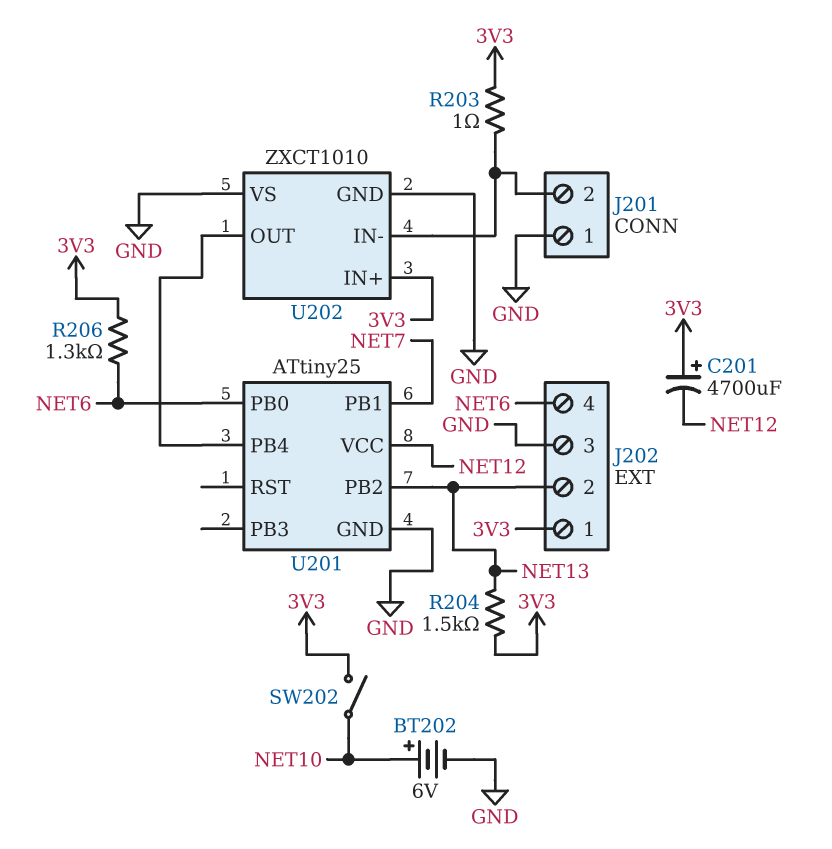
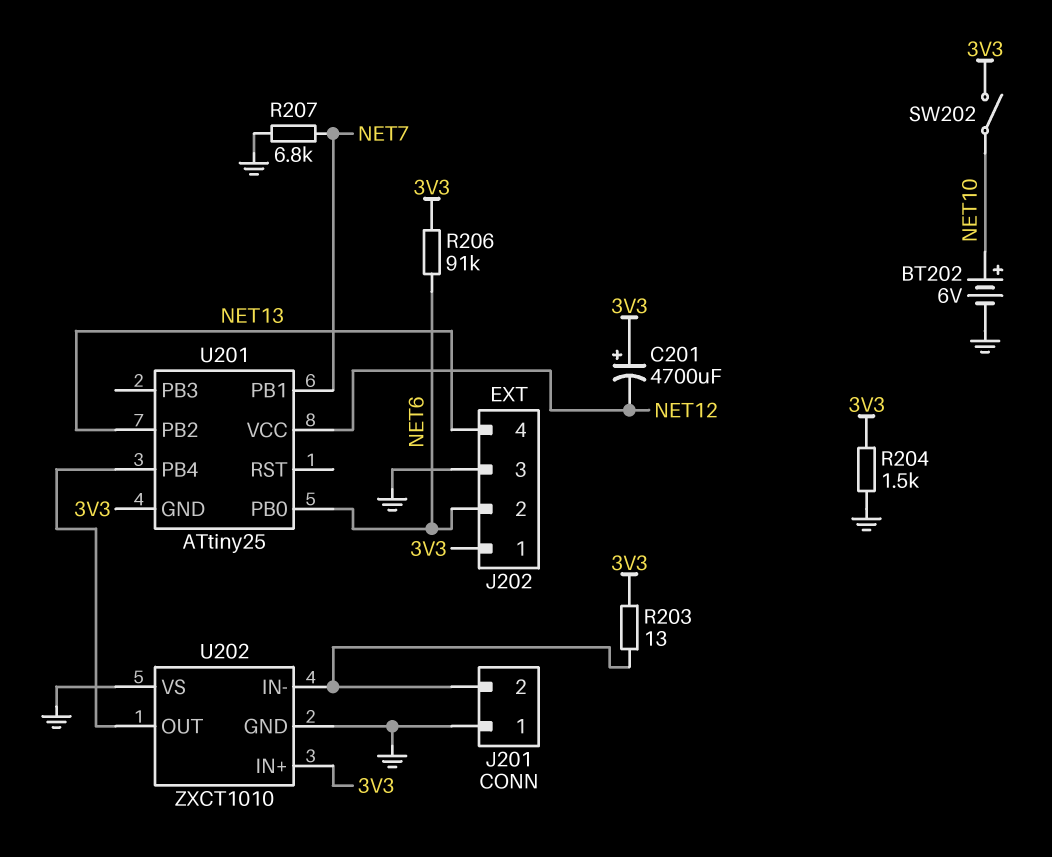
J202 pin 2: NET13 -> NET6
J202 pin 4: NET6 -> NET13
R203: 1 (3V3, J201/2) -> 13 (3V3, J201/2)
R204: 1.5k (3V3, NET13) -> 1.5k (3V3, GND)
R206: 1.3k (3V3, NET6) -> 91k (3V3, NET6)
R207: none -> 6.8k (GND, NET7)
U201 pin GND: GND -> 3V3

